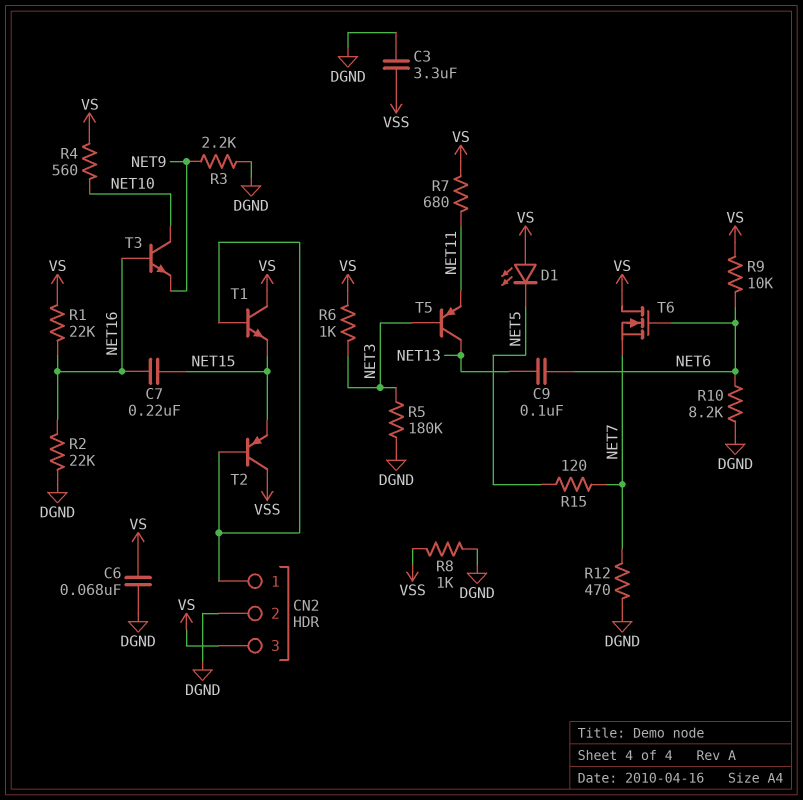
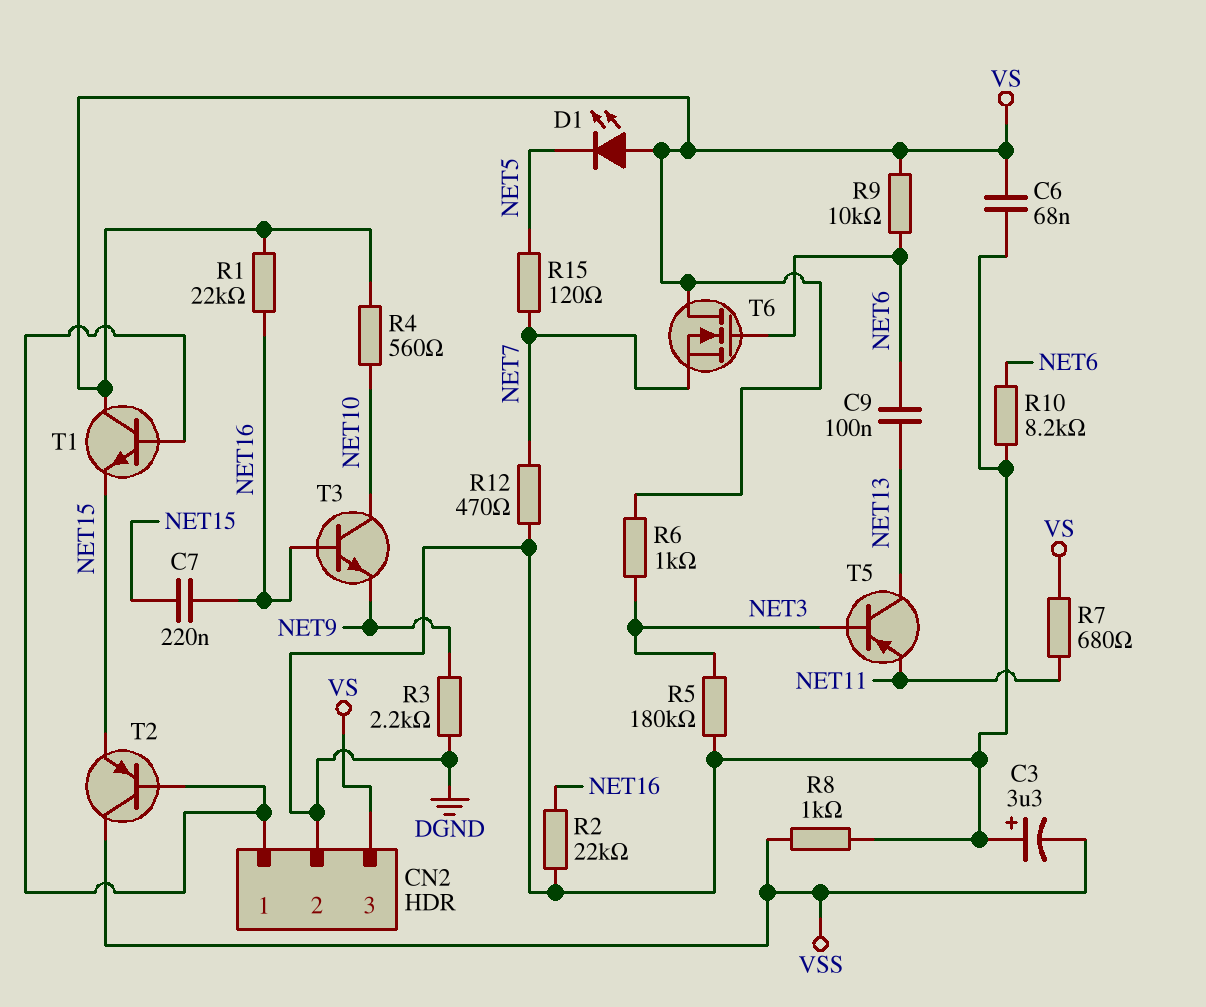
C3: 3.3uF (DGND, VSS) -> 3.3uF (plus DGND, minus VSS)

